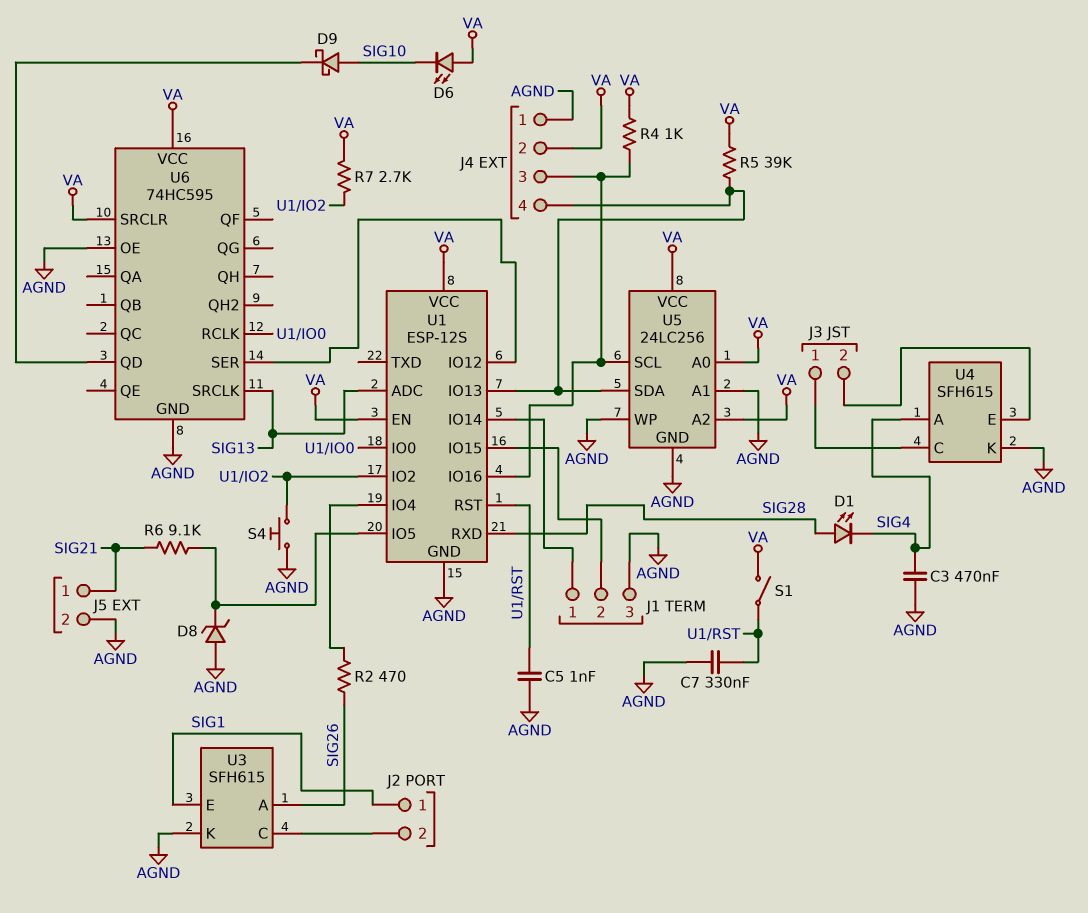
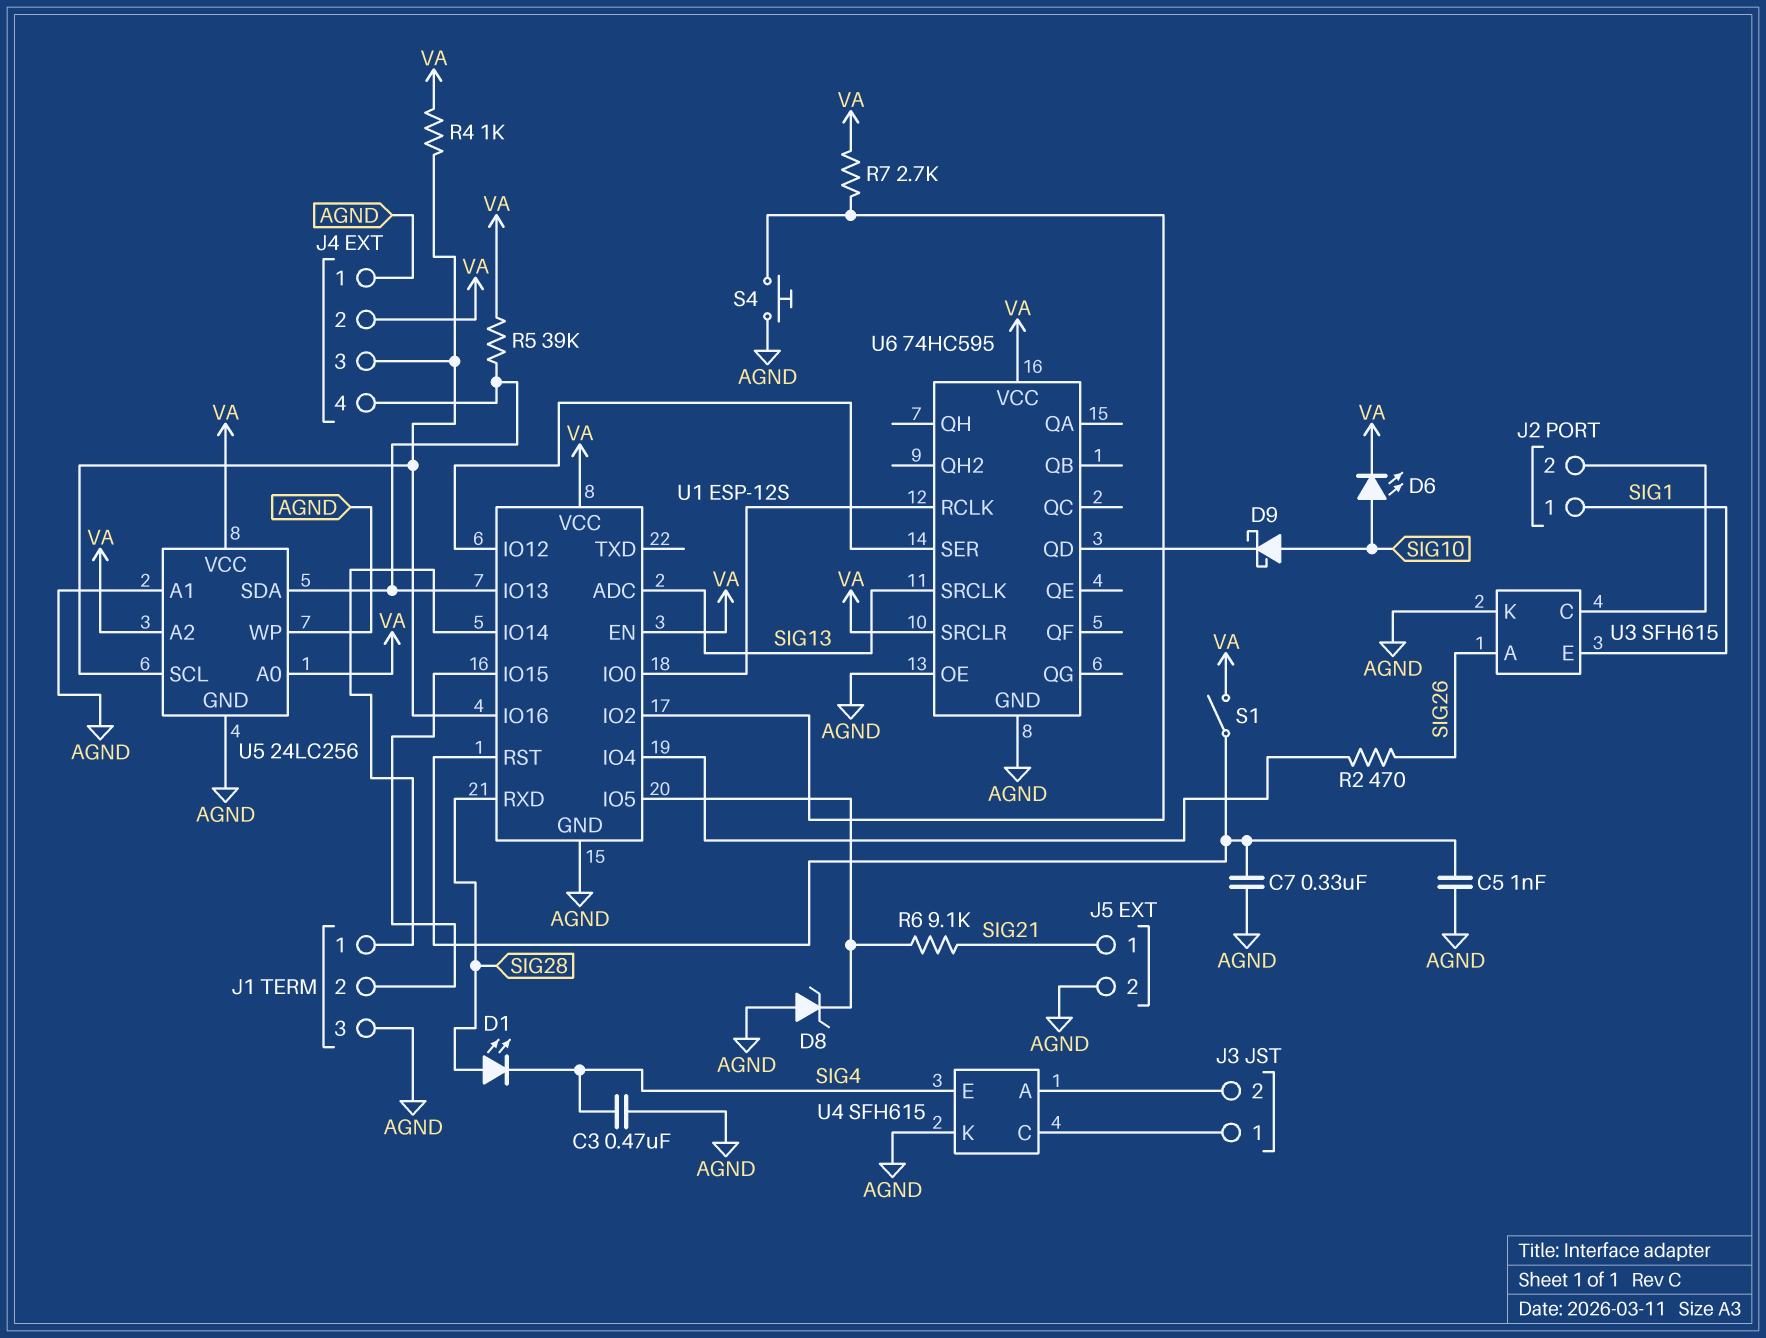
D6: LED (A VA, K SIG10) -> LED (A SIG10, K VA)
U4 pin A: SIG4 -> J3/2
U4 pin E: J3/2 -> SIG4

